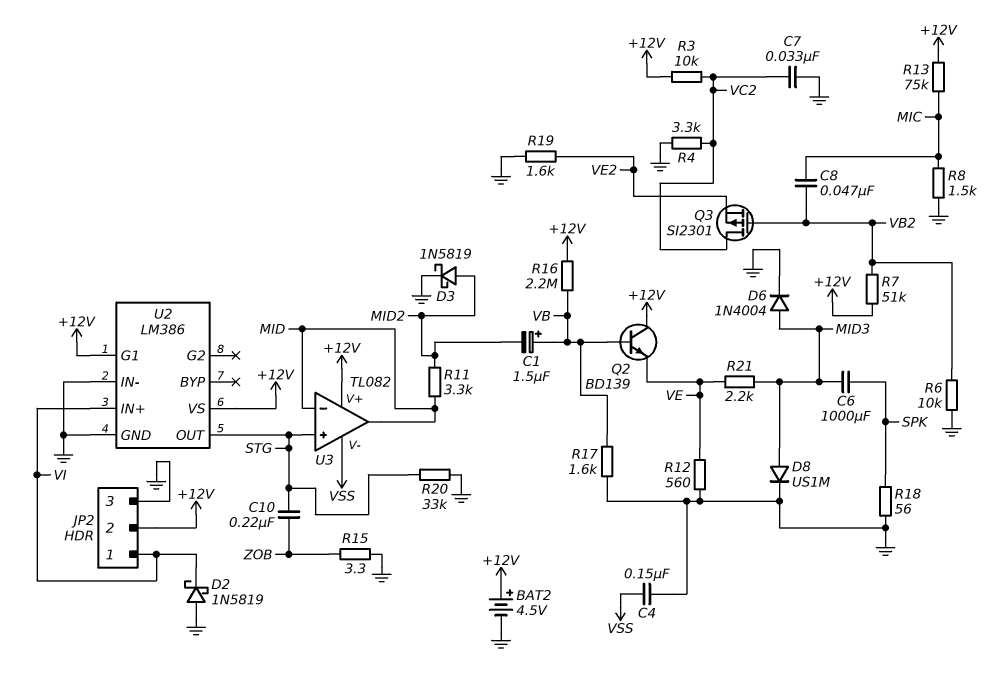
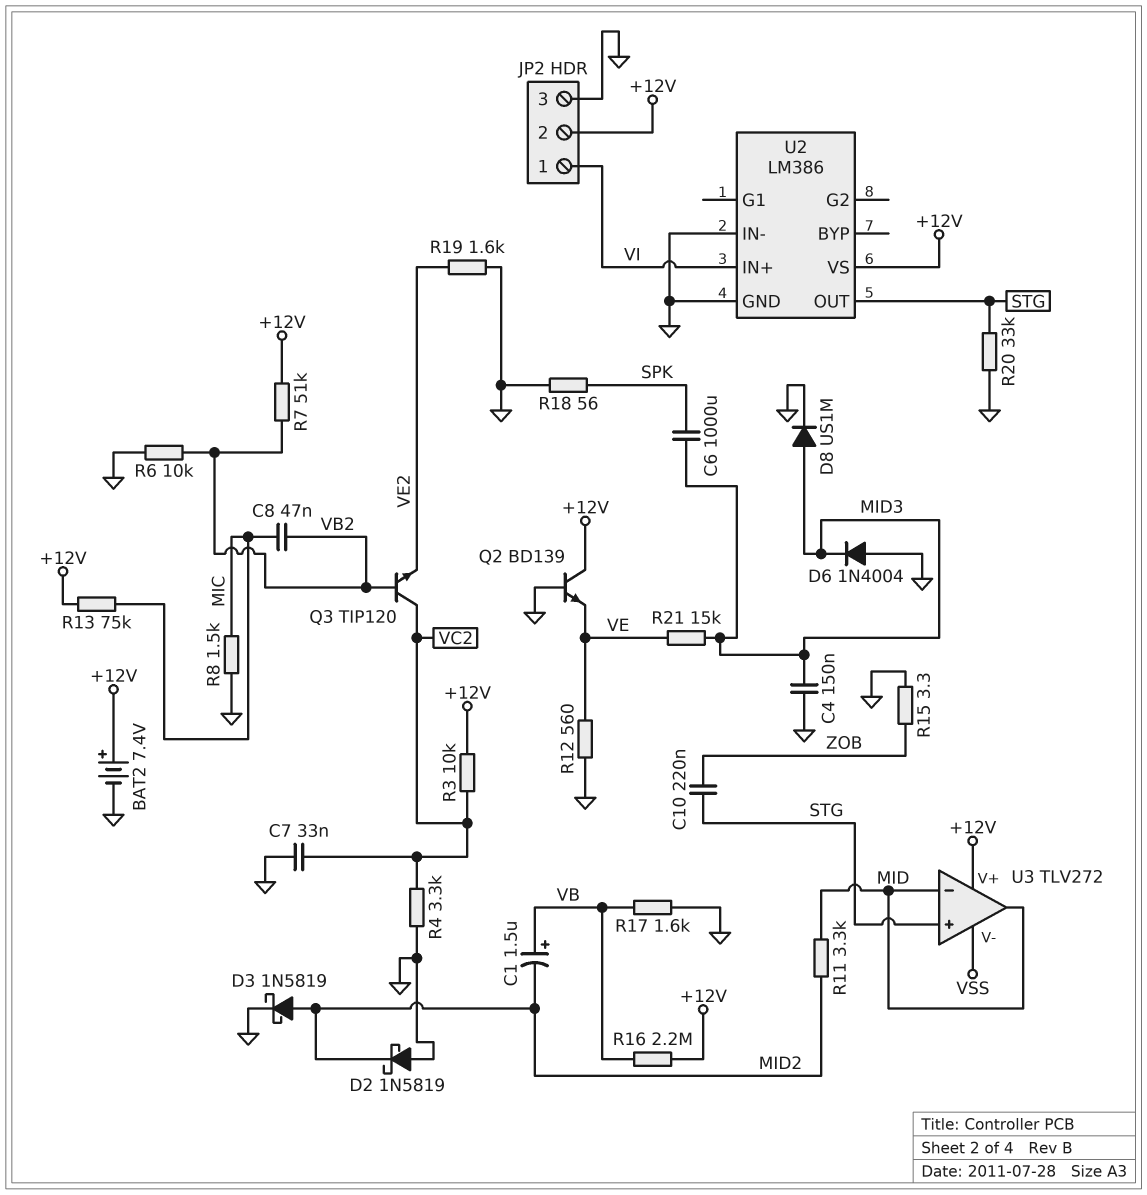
BAT2: 4.5V (plus +12V, minus GND) -> 7.4V (plus +12V, minus GND)
C4: 150nF (GND, VSS) -> 150nF (GND, MID3)
D2: schottky 1N5819 (A GND, K VI) -> schottky 1N5819 (A GND, K MID2)
D6: diode 1N4004 (A MID3, K GND) -> diode 1N4004 (A GND, K MID3)
Q2: NPN BD139 (B VB, C +12V, E VE) -> NPN BD139 (B GND, C +12V, E VE)
Q3: PMOS SI2301 (G VB2, D VC2, S VE2) -> NPN TIP120 (B VB2, C VC2, E VE2)
R21: 2.2k (MID3, VE) -> 15k (MID3, VE)
U2 pin G1: +12V -> none
U3: TL082 -> TLV272

